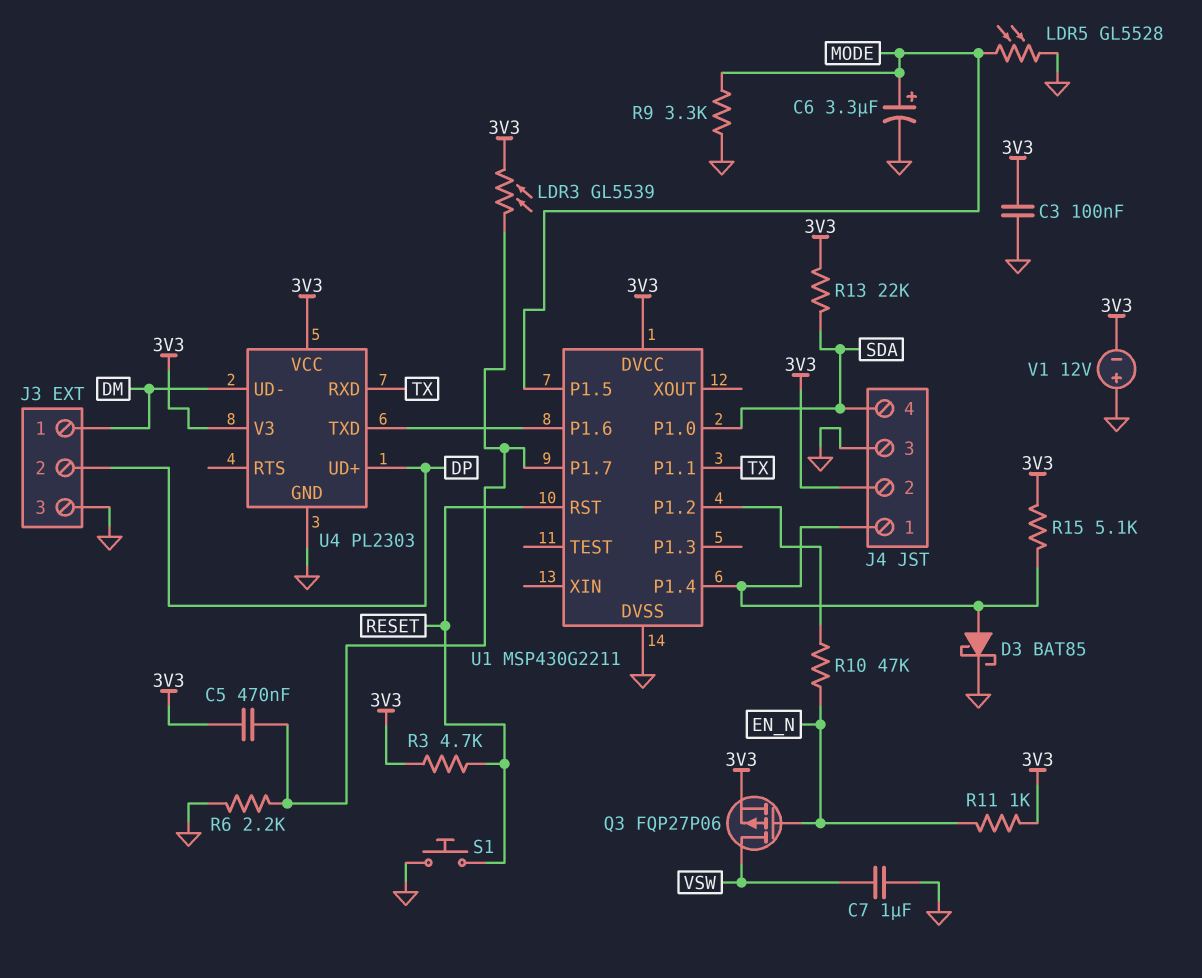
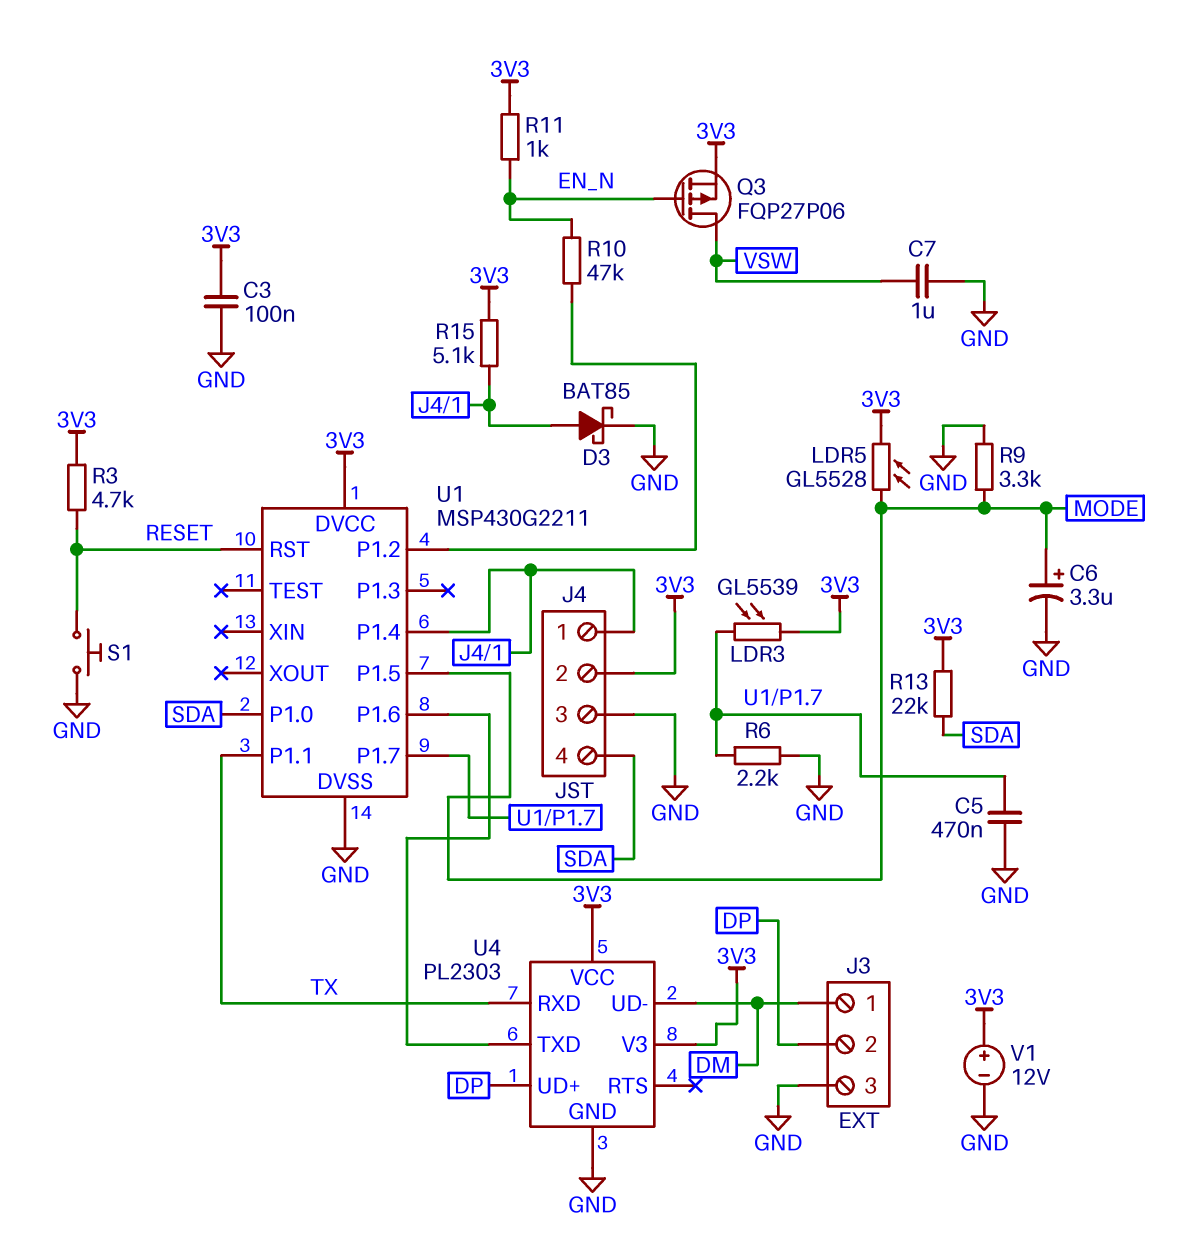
C5: 470nF (3V3, U1/P1.7) -> 470nF (GND, U1/P1.7)
LDR5: GL5528 (GND, MODE) -> GL5528 (3V3, MODE)
V1: 12V (plus GND, minus 3V3) -> 12V (plus 3V3, minus GND)

